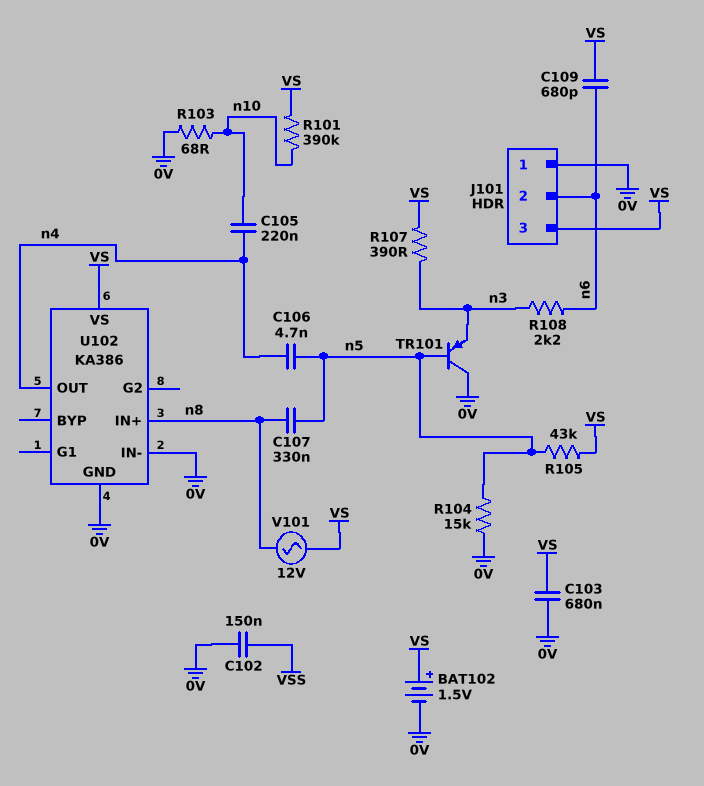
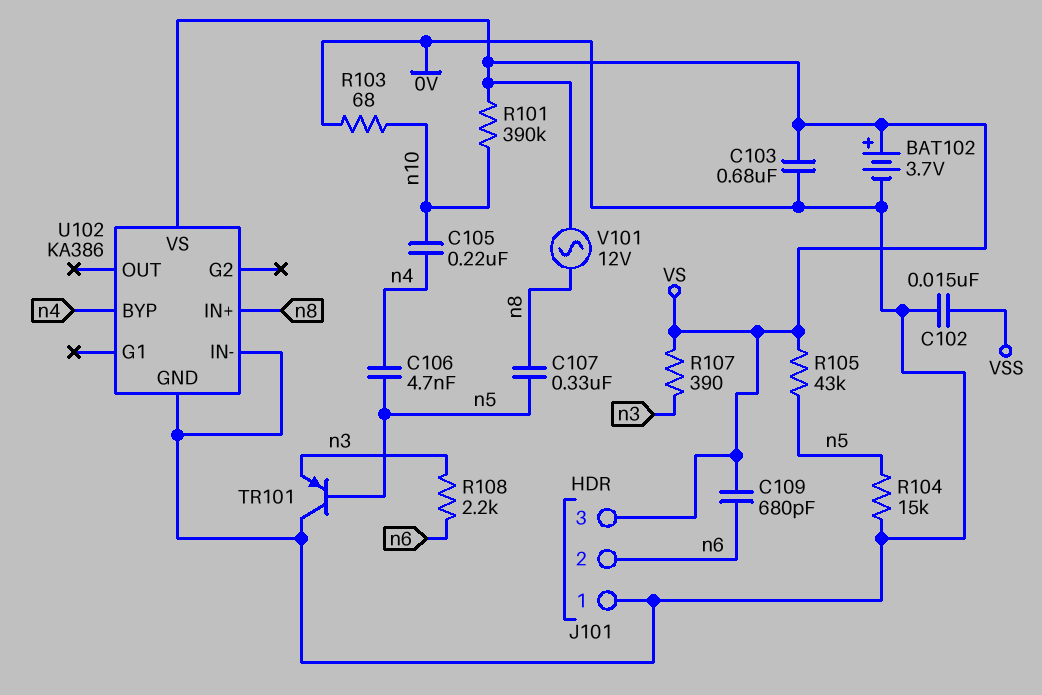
BAT102: 1.5V (plus VS, minus 0V) -> 3.7V (plus VS, minus 0V)
C102: 150nF (0V, VSS) -> 15nF (0V, VSS)
U102 pin BYP: none -> n4
U102 pin OUT: n4 -> none

